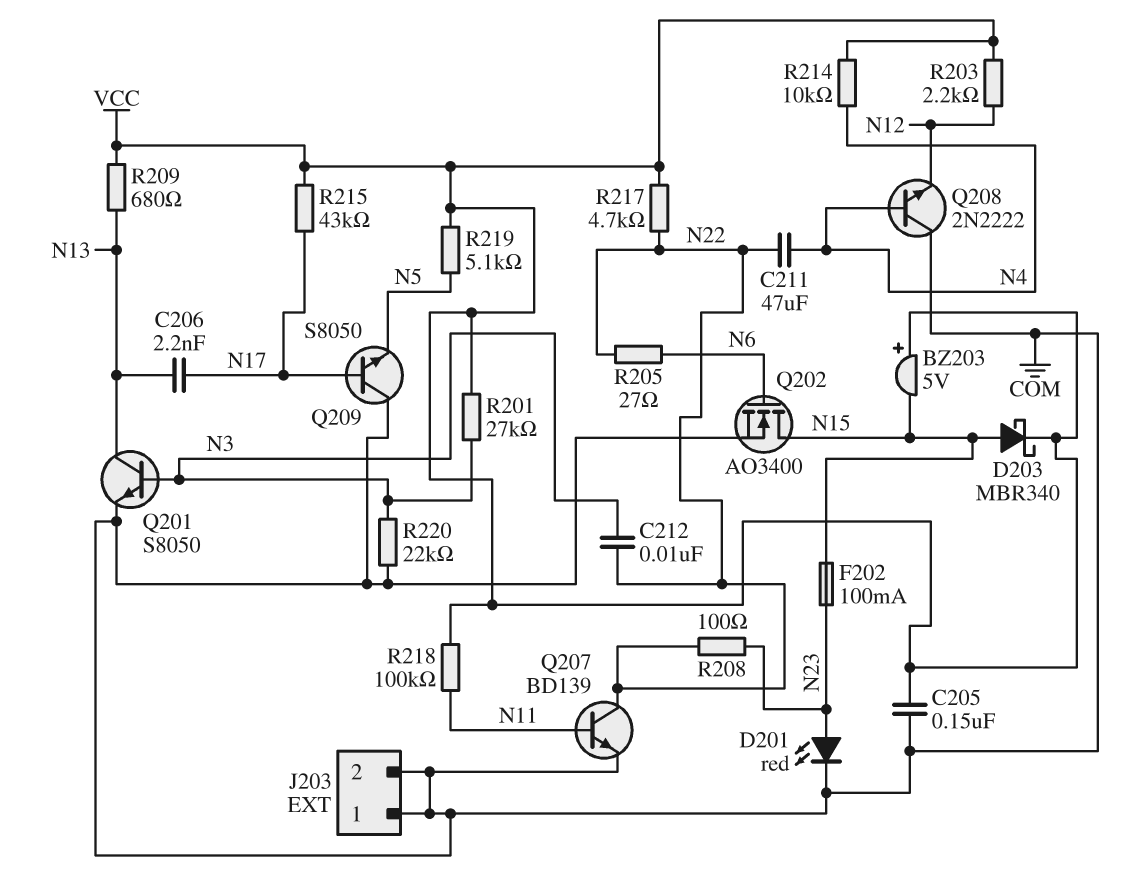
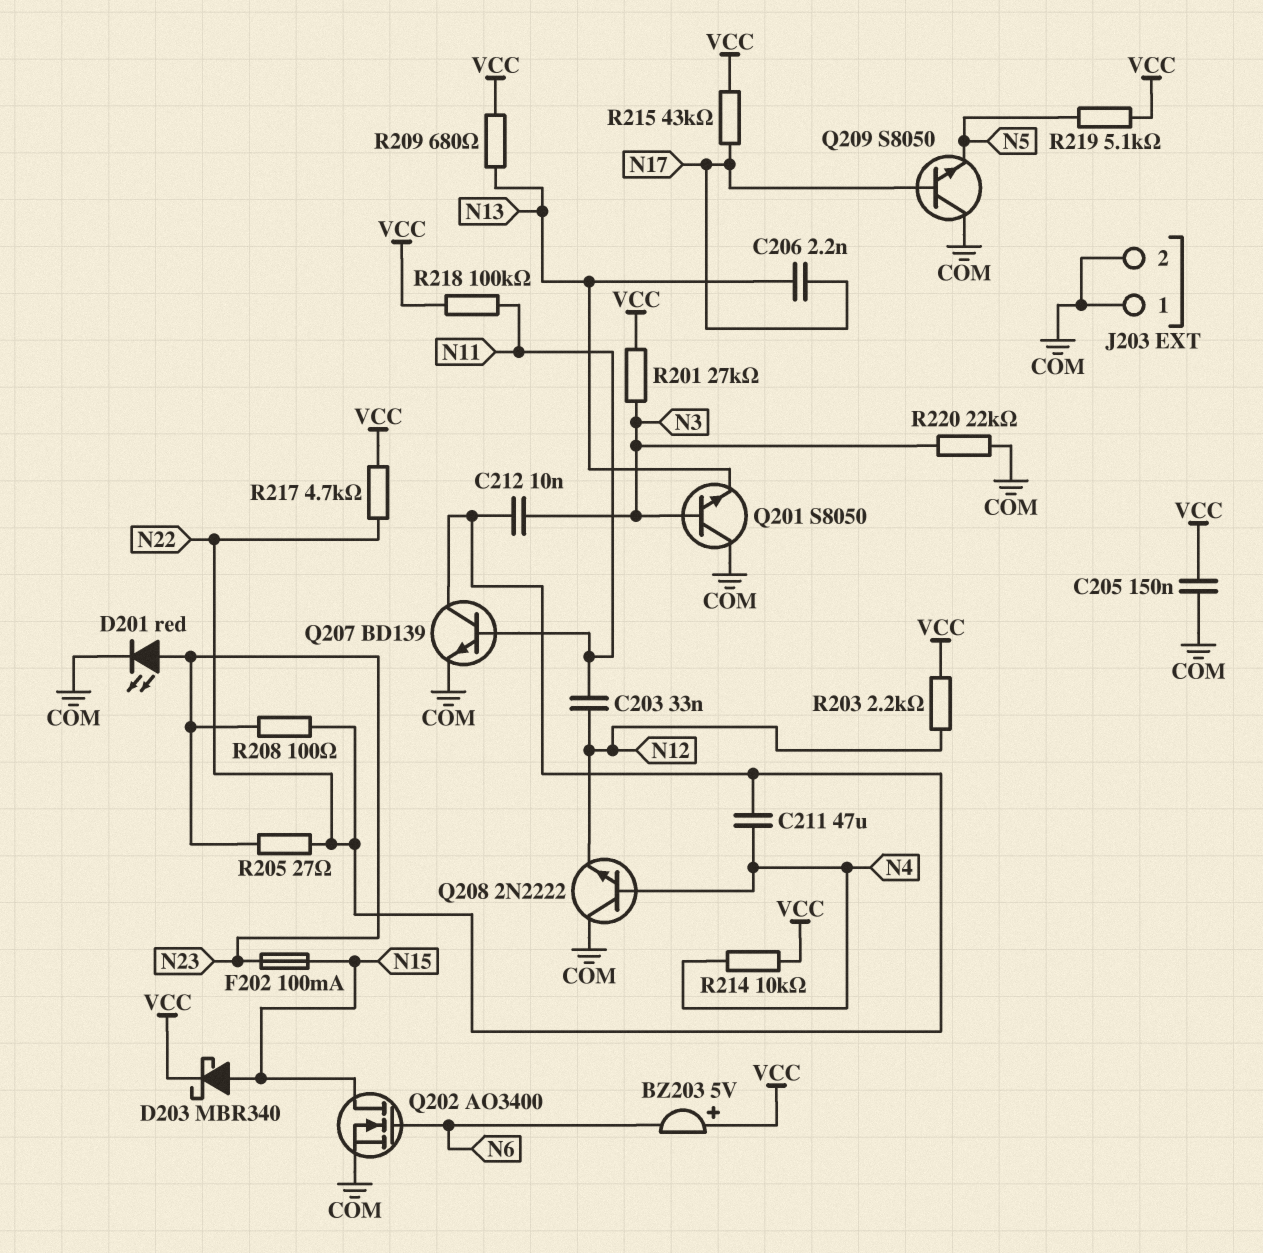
BZ203: buzzer 5V (plus VCC, minus N15) -> buzzer 5V (plus VCC, minus N6)
C203: none -> 33nF (N11, N12)
Q201: NPN S8050 (B N3, C N13, E COM) -> NPN S8050 (B N3, C COM, E N13)
R205: 27 (N6, N22) -> 27 (N22, N23)

